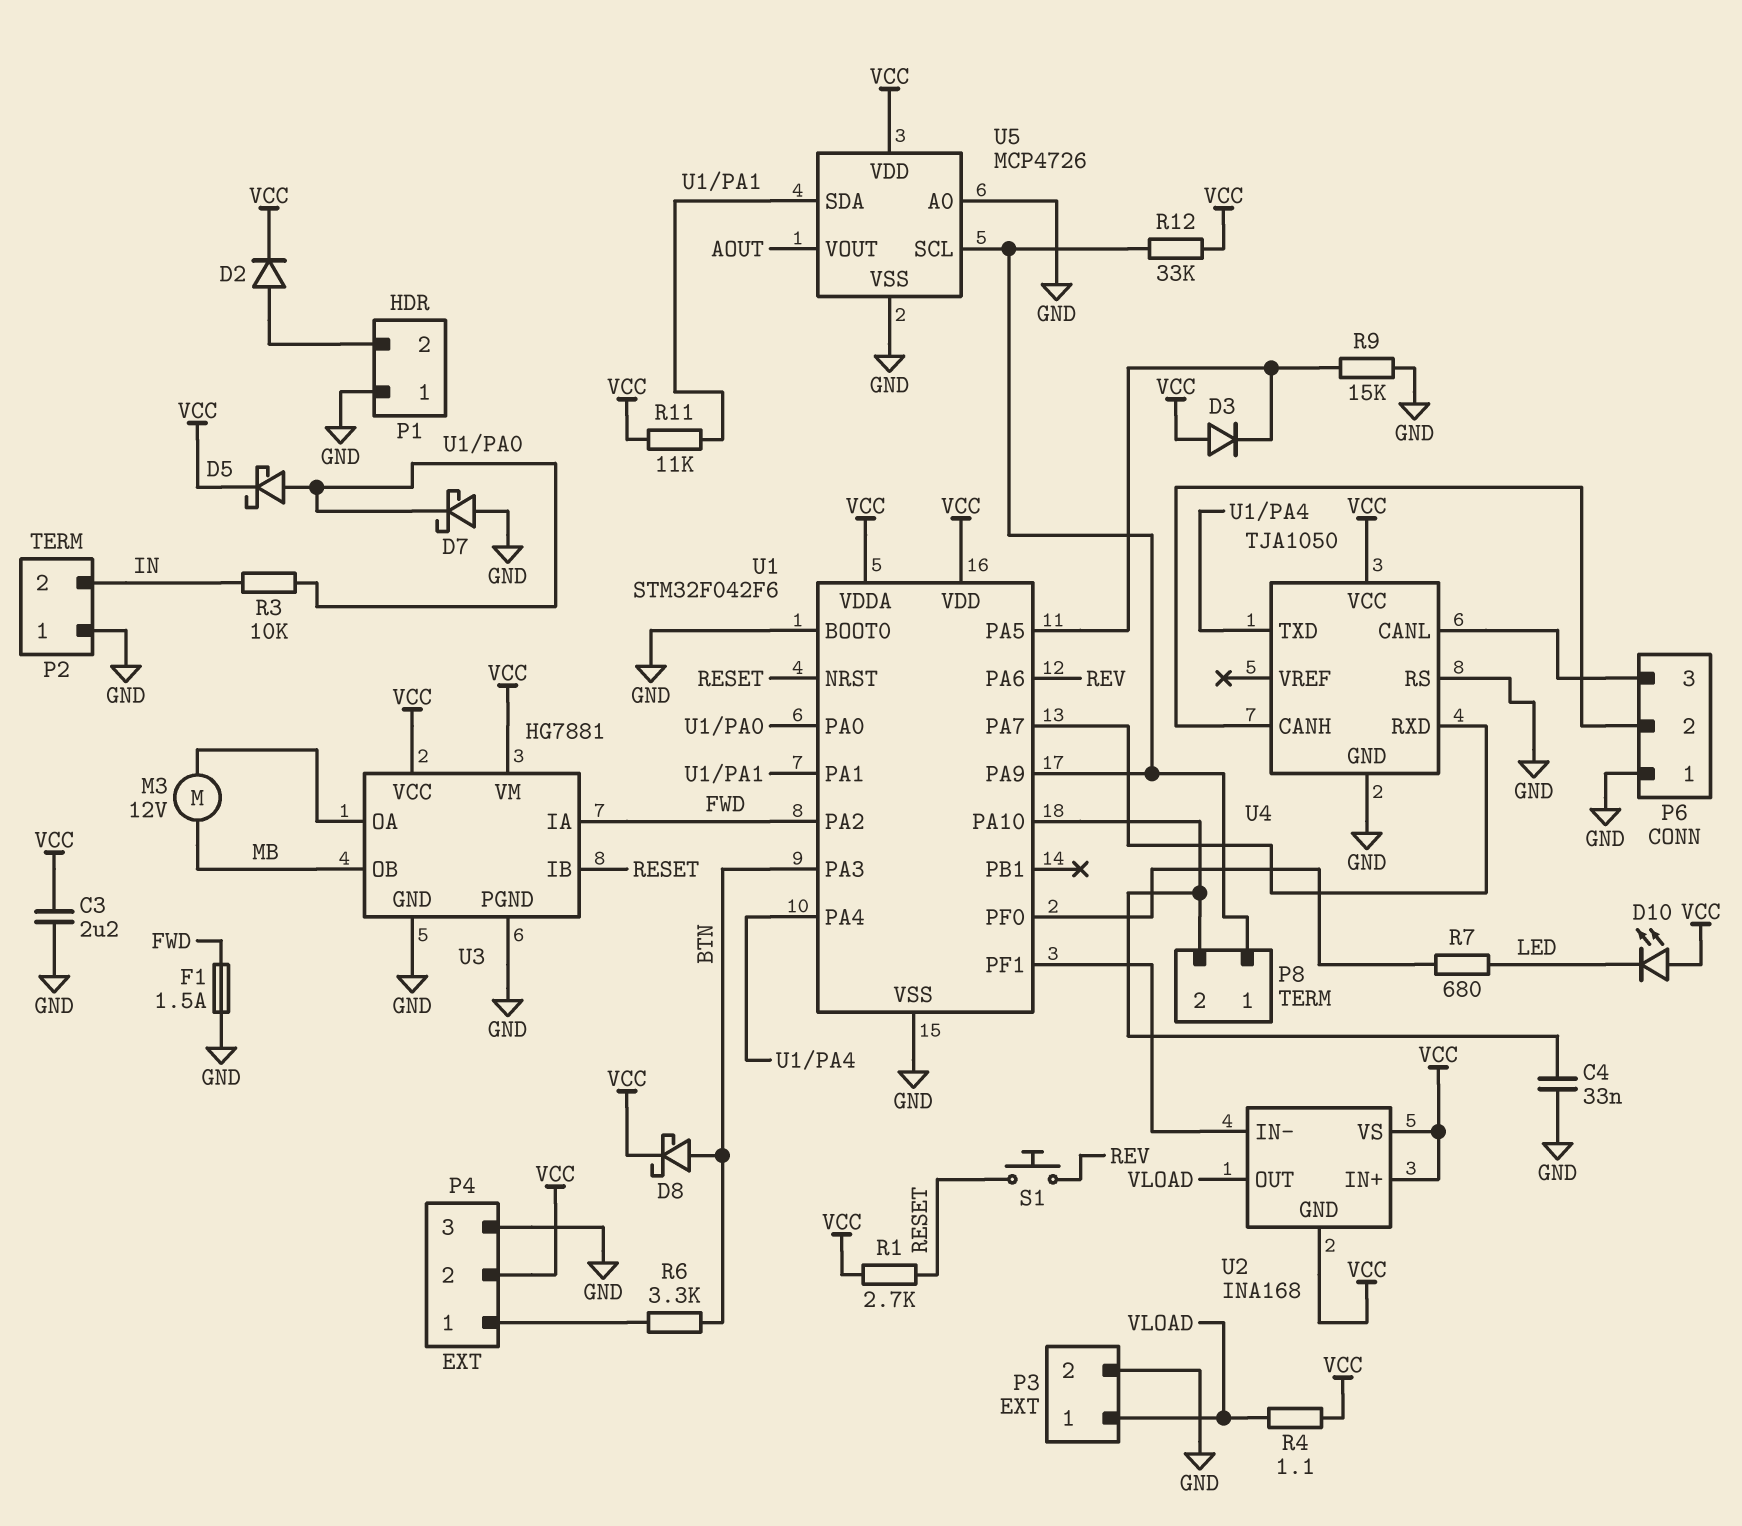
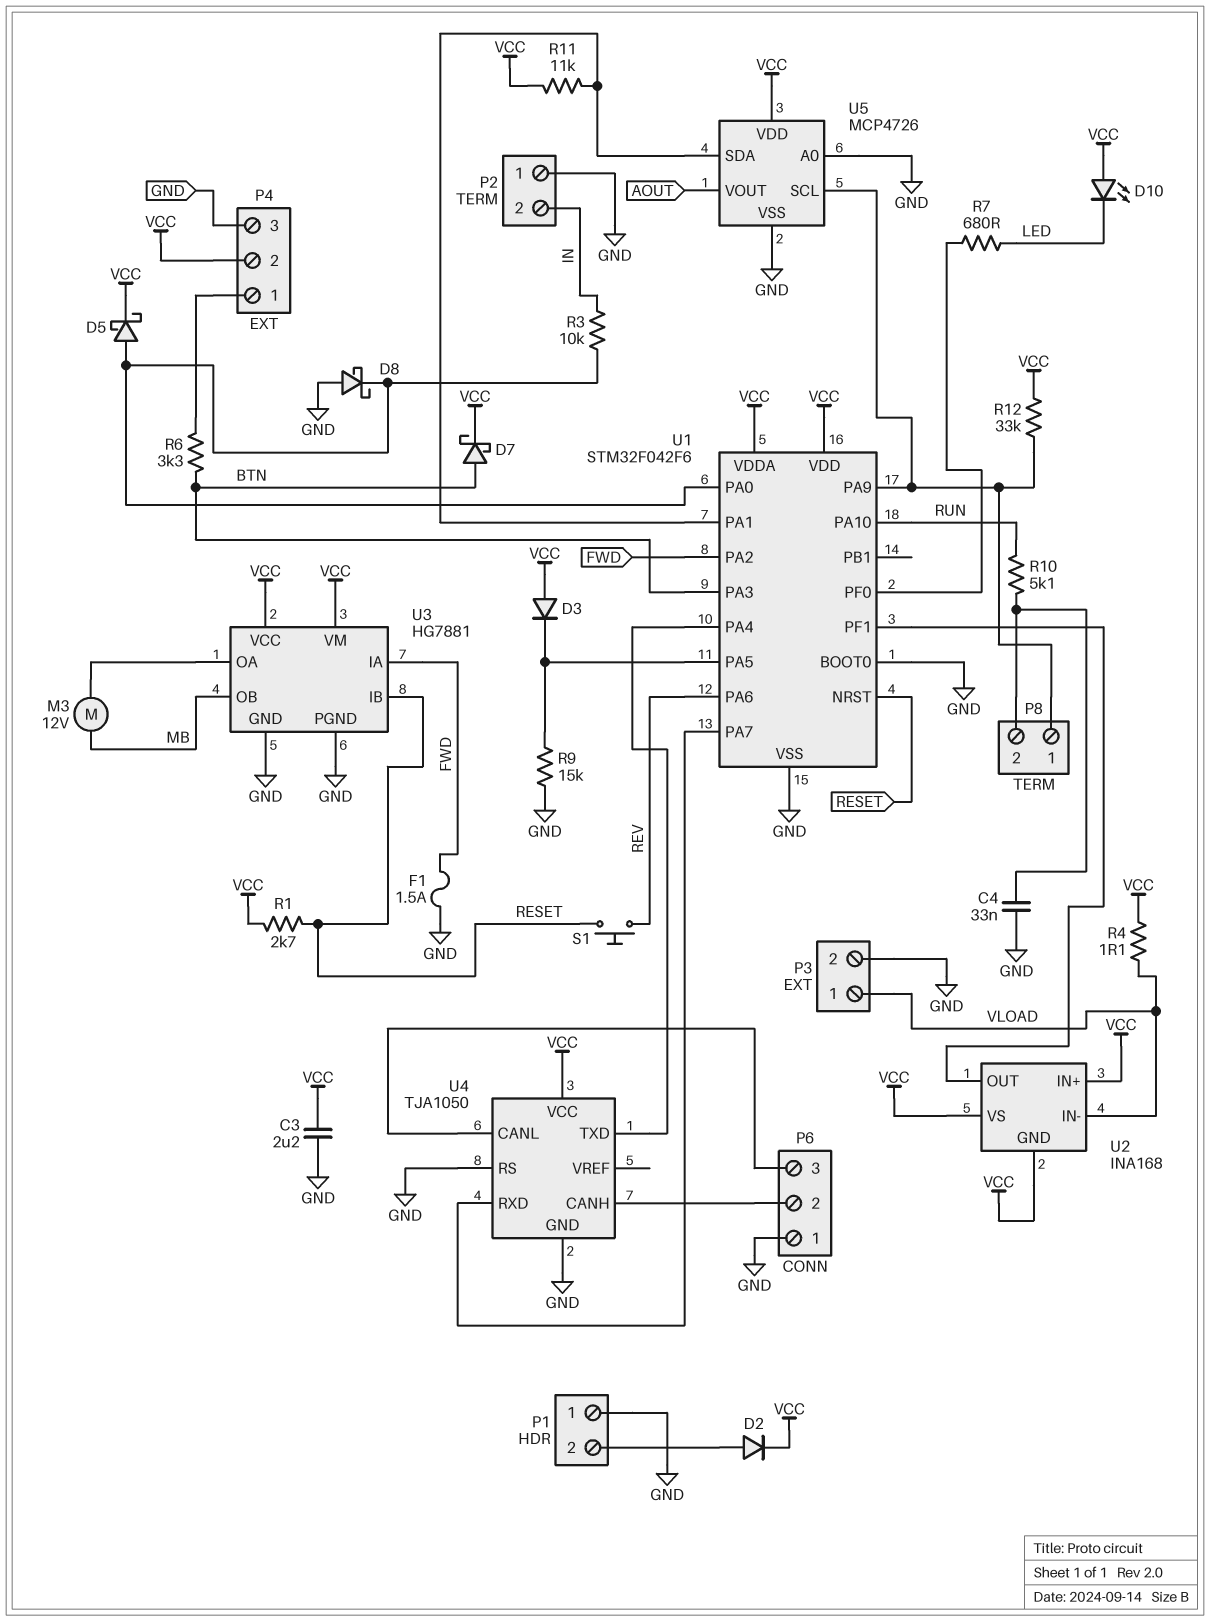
D7: schottky (A GND, K U1/PA0) -> schottky (A BTN, K VCC)
D8: schottky (A BTN, K VCC) -> schottky (A GND, K U1/PA0)
R10: none -> 5.1k (P8/2, RUN)
U1 pin PA10: P8/2 -> RUN
U2 pin IN-: U1/PF1 -> VLOAD
U2 pin OUT: VLOAD -> U1/PF1

